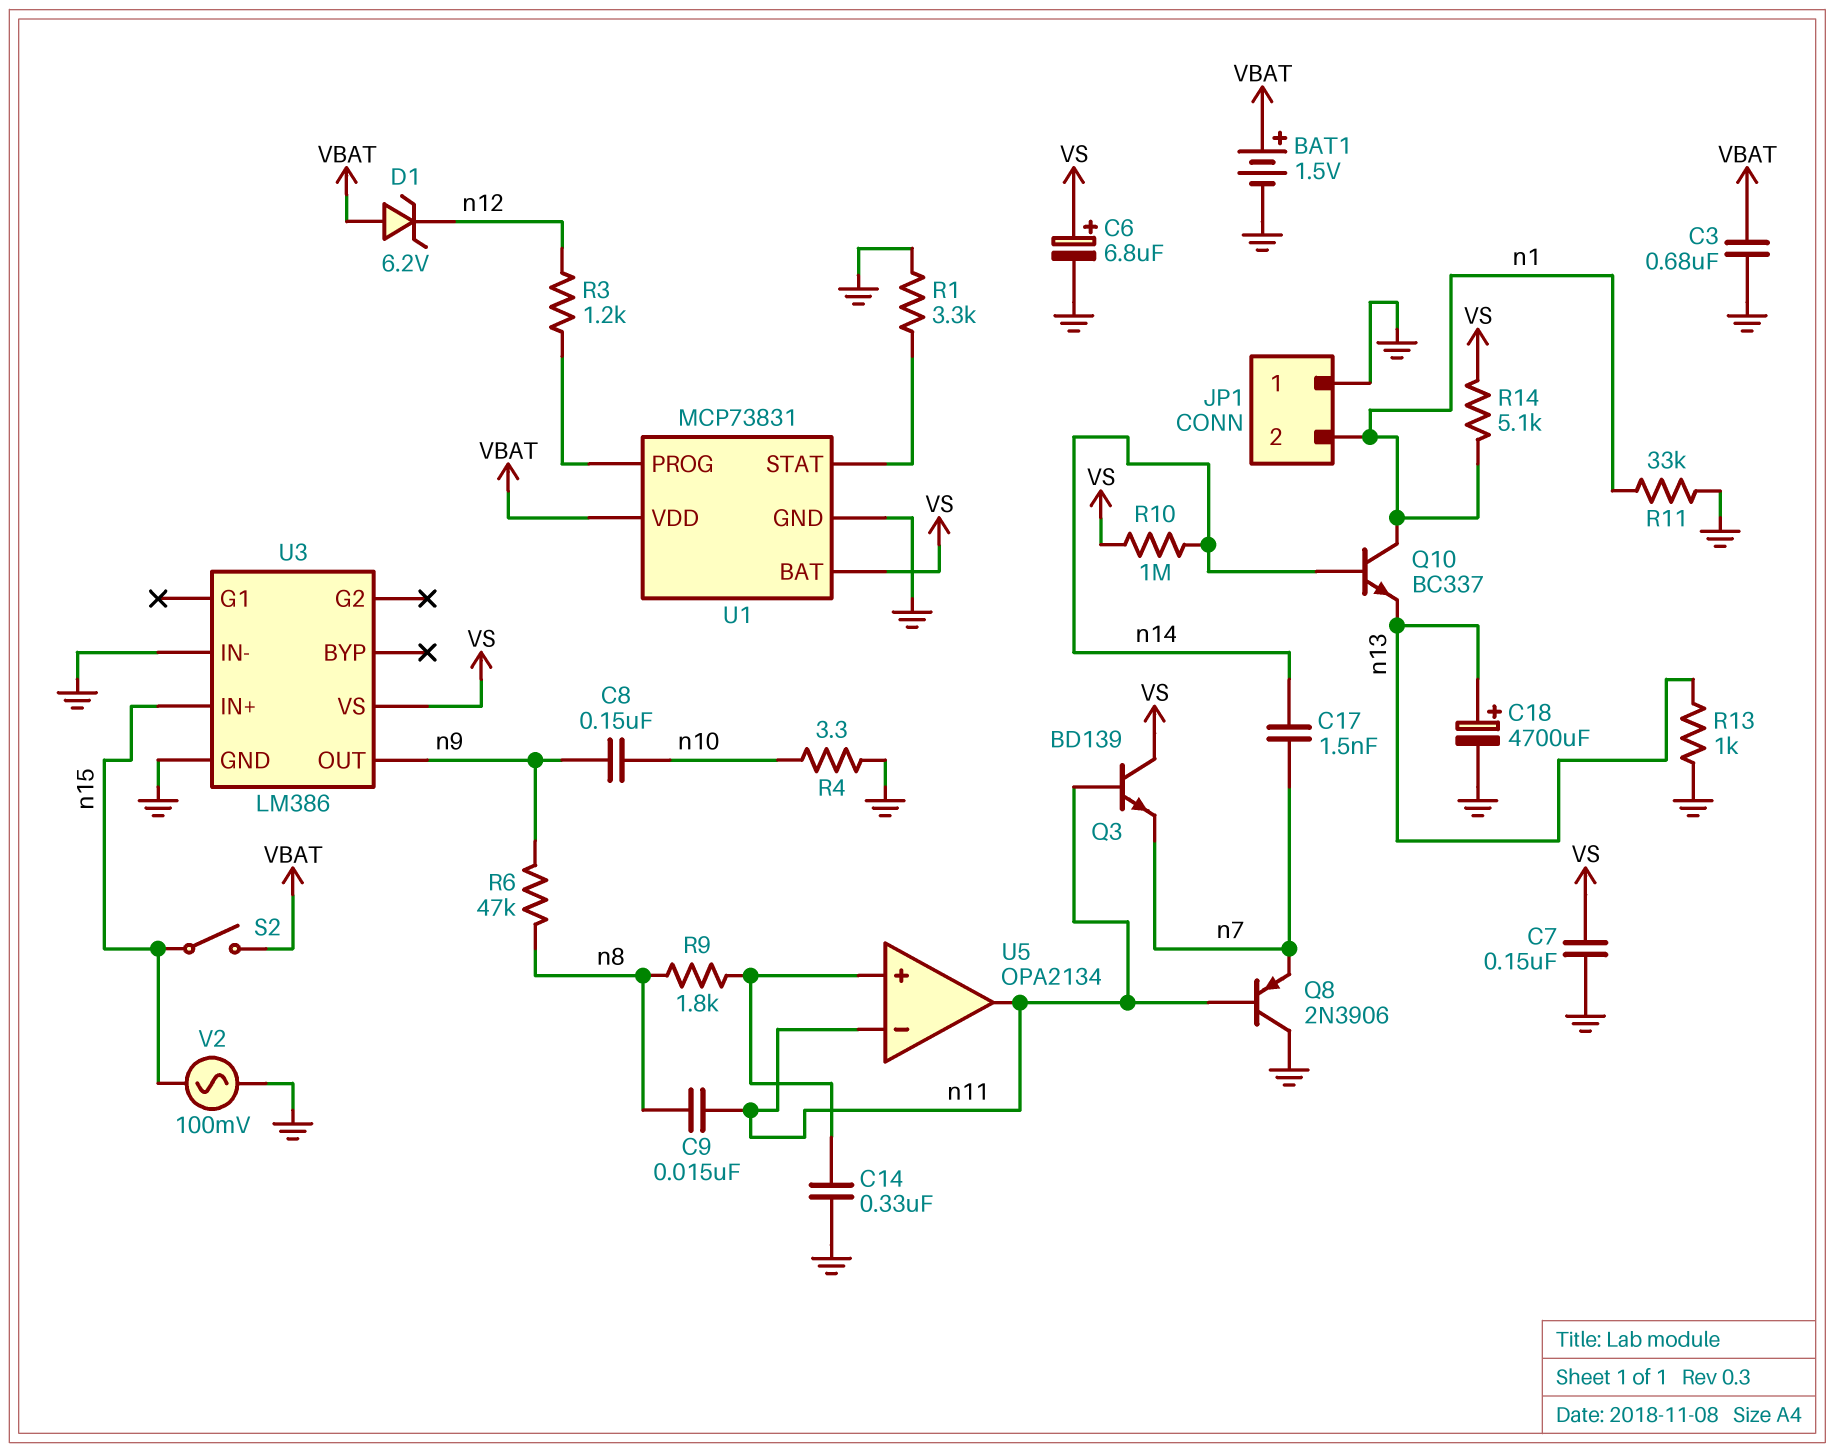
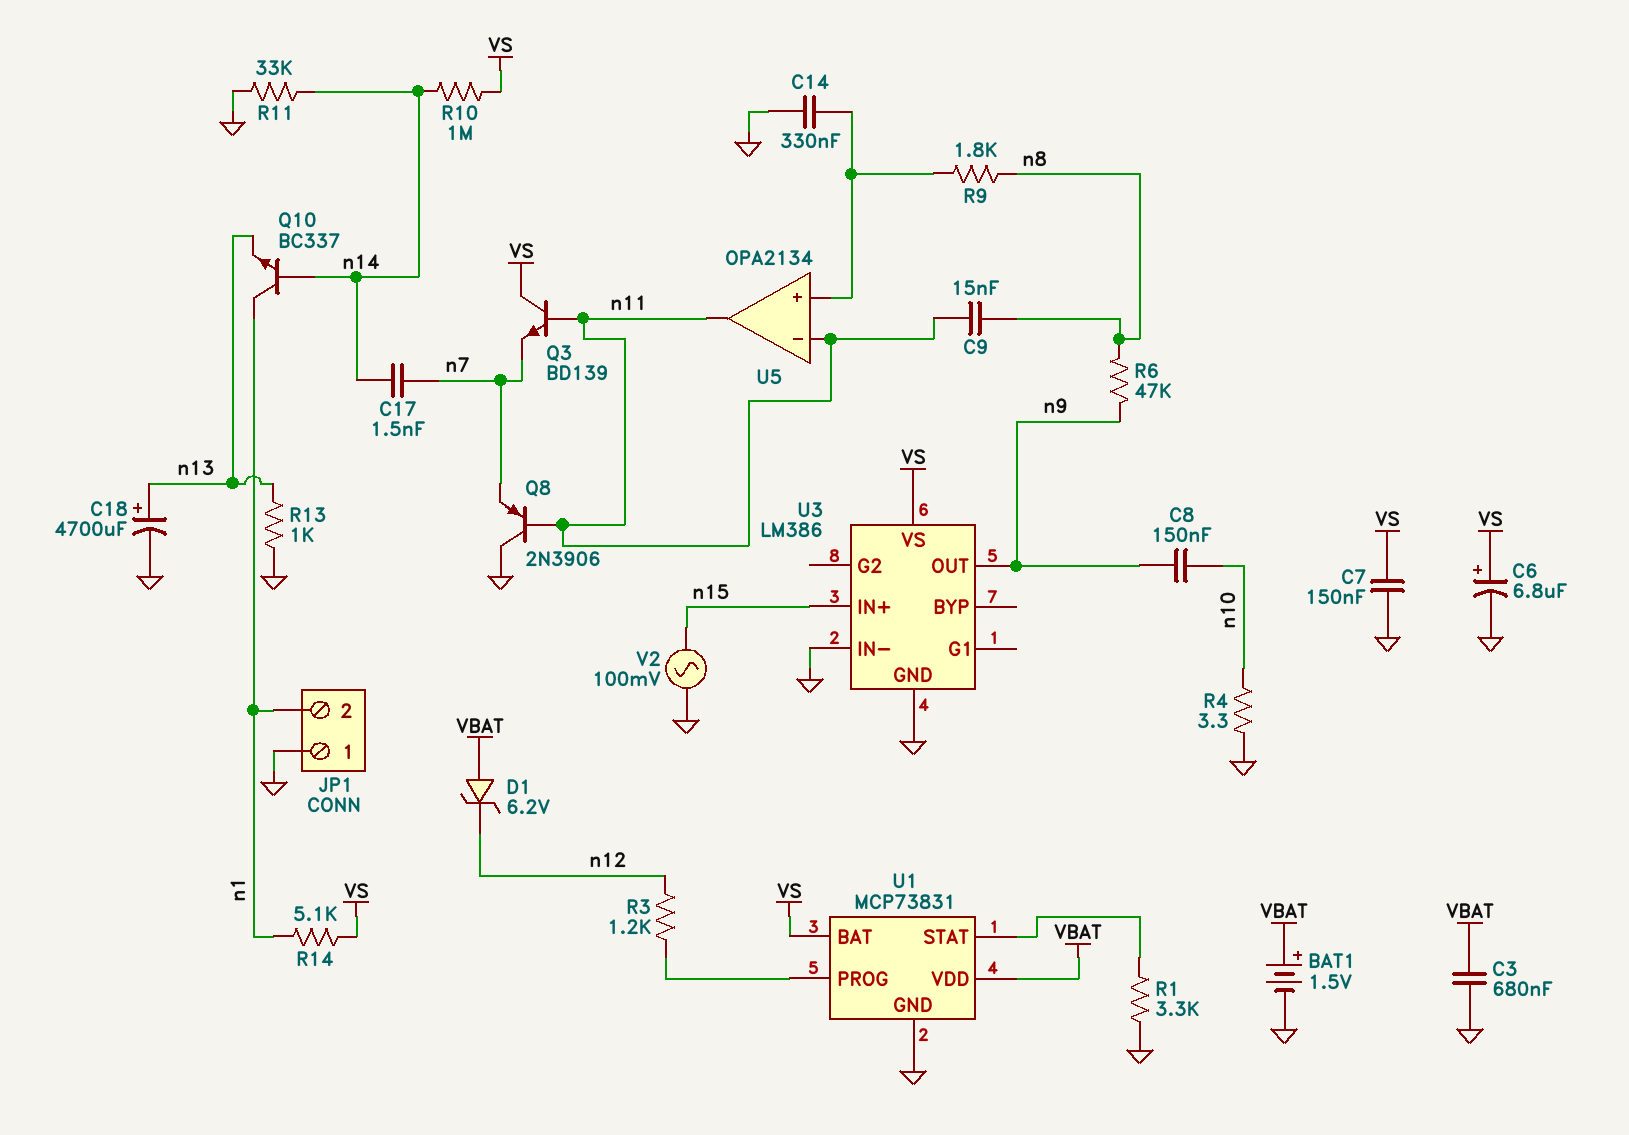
R11: 33k (GND, n1) -> 33k (GND, n14)
S2: switch (VBAT, n15) -> none

